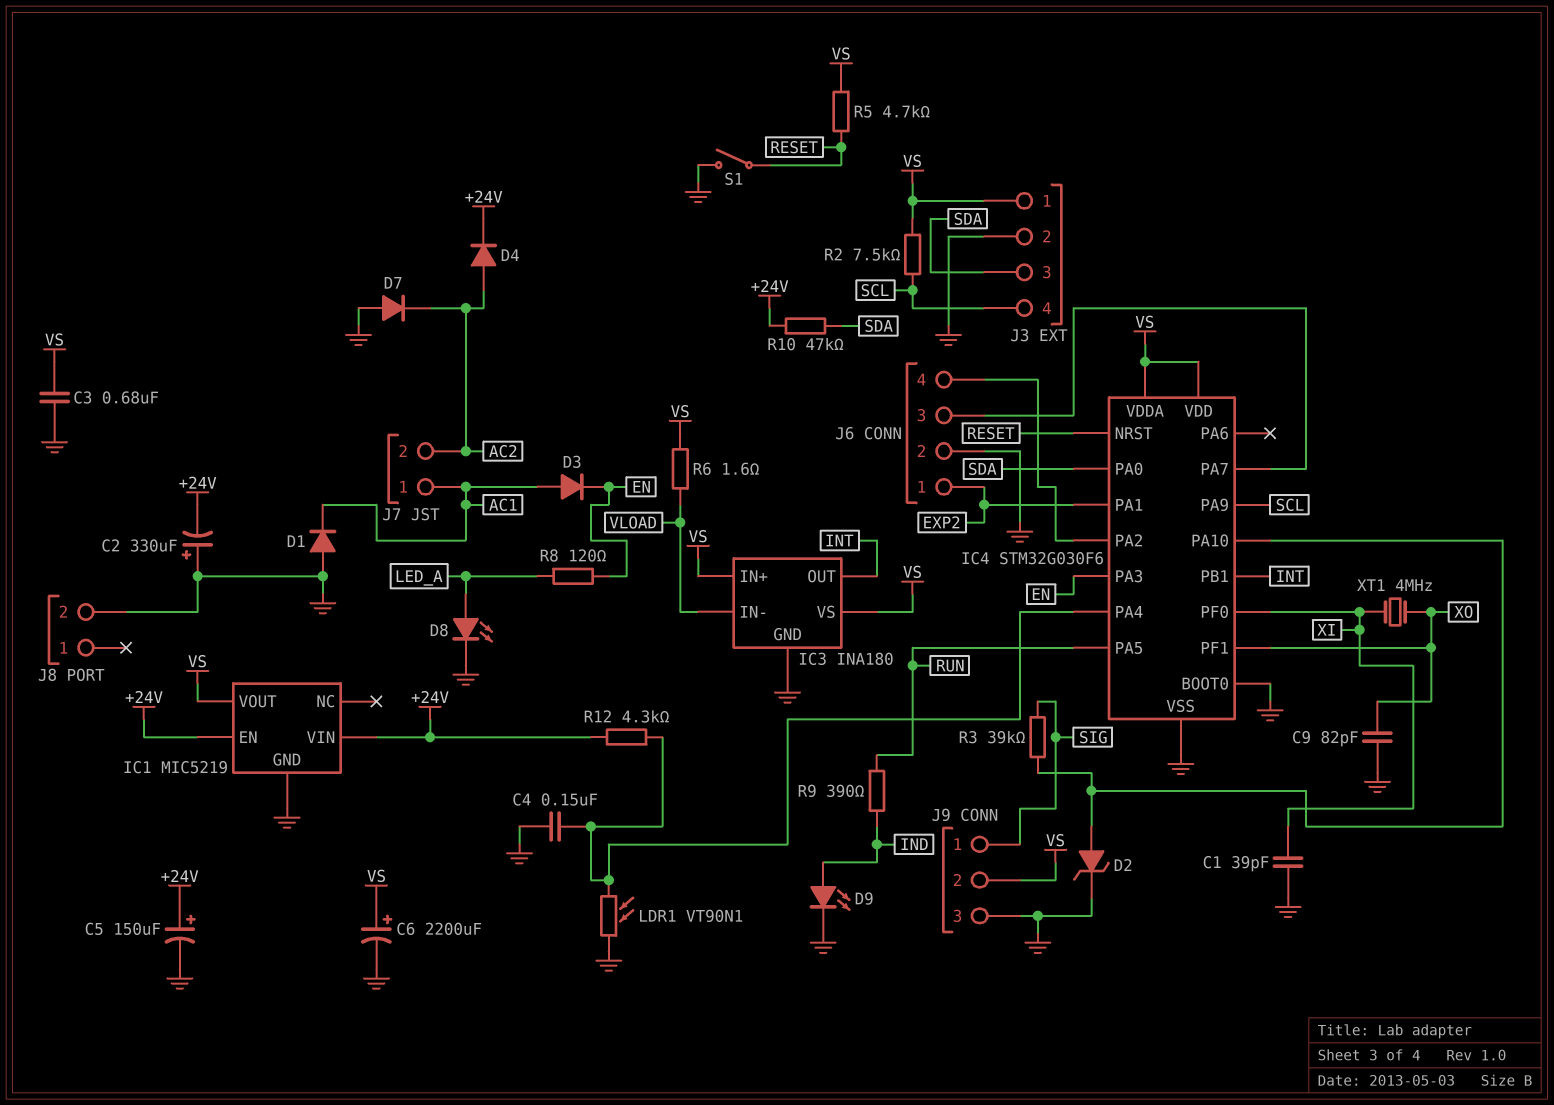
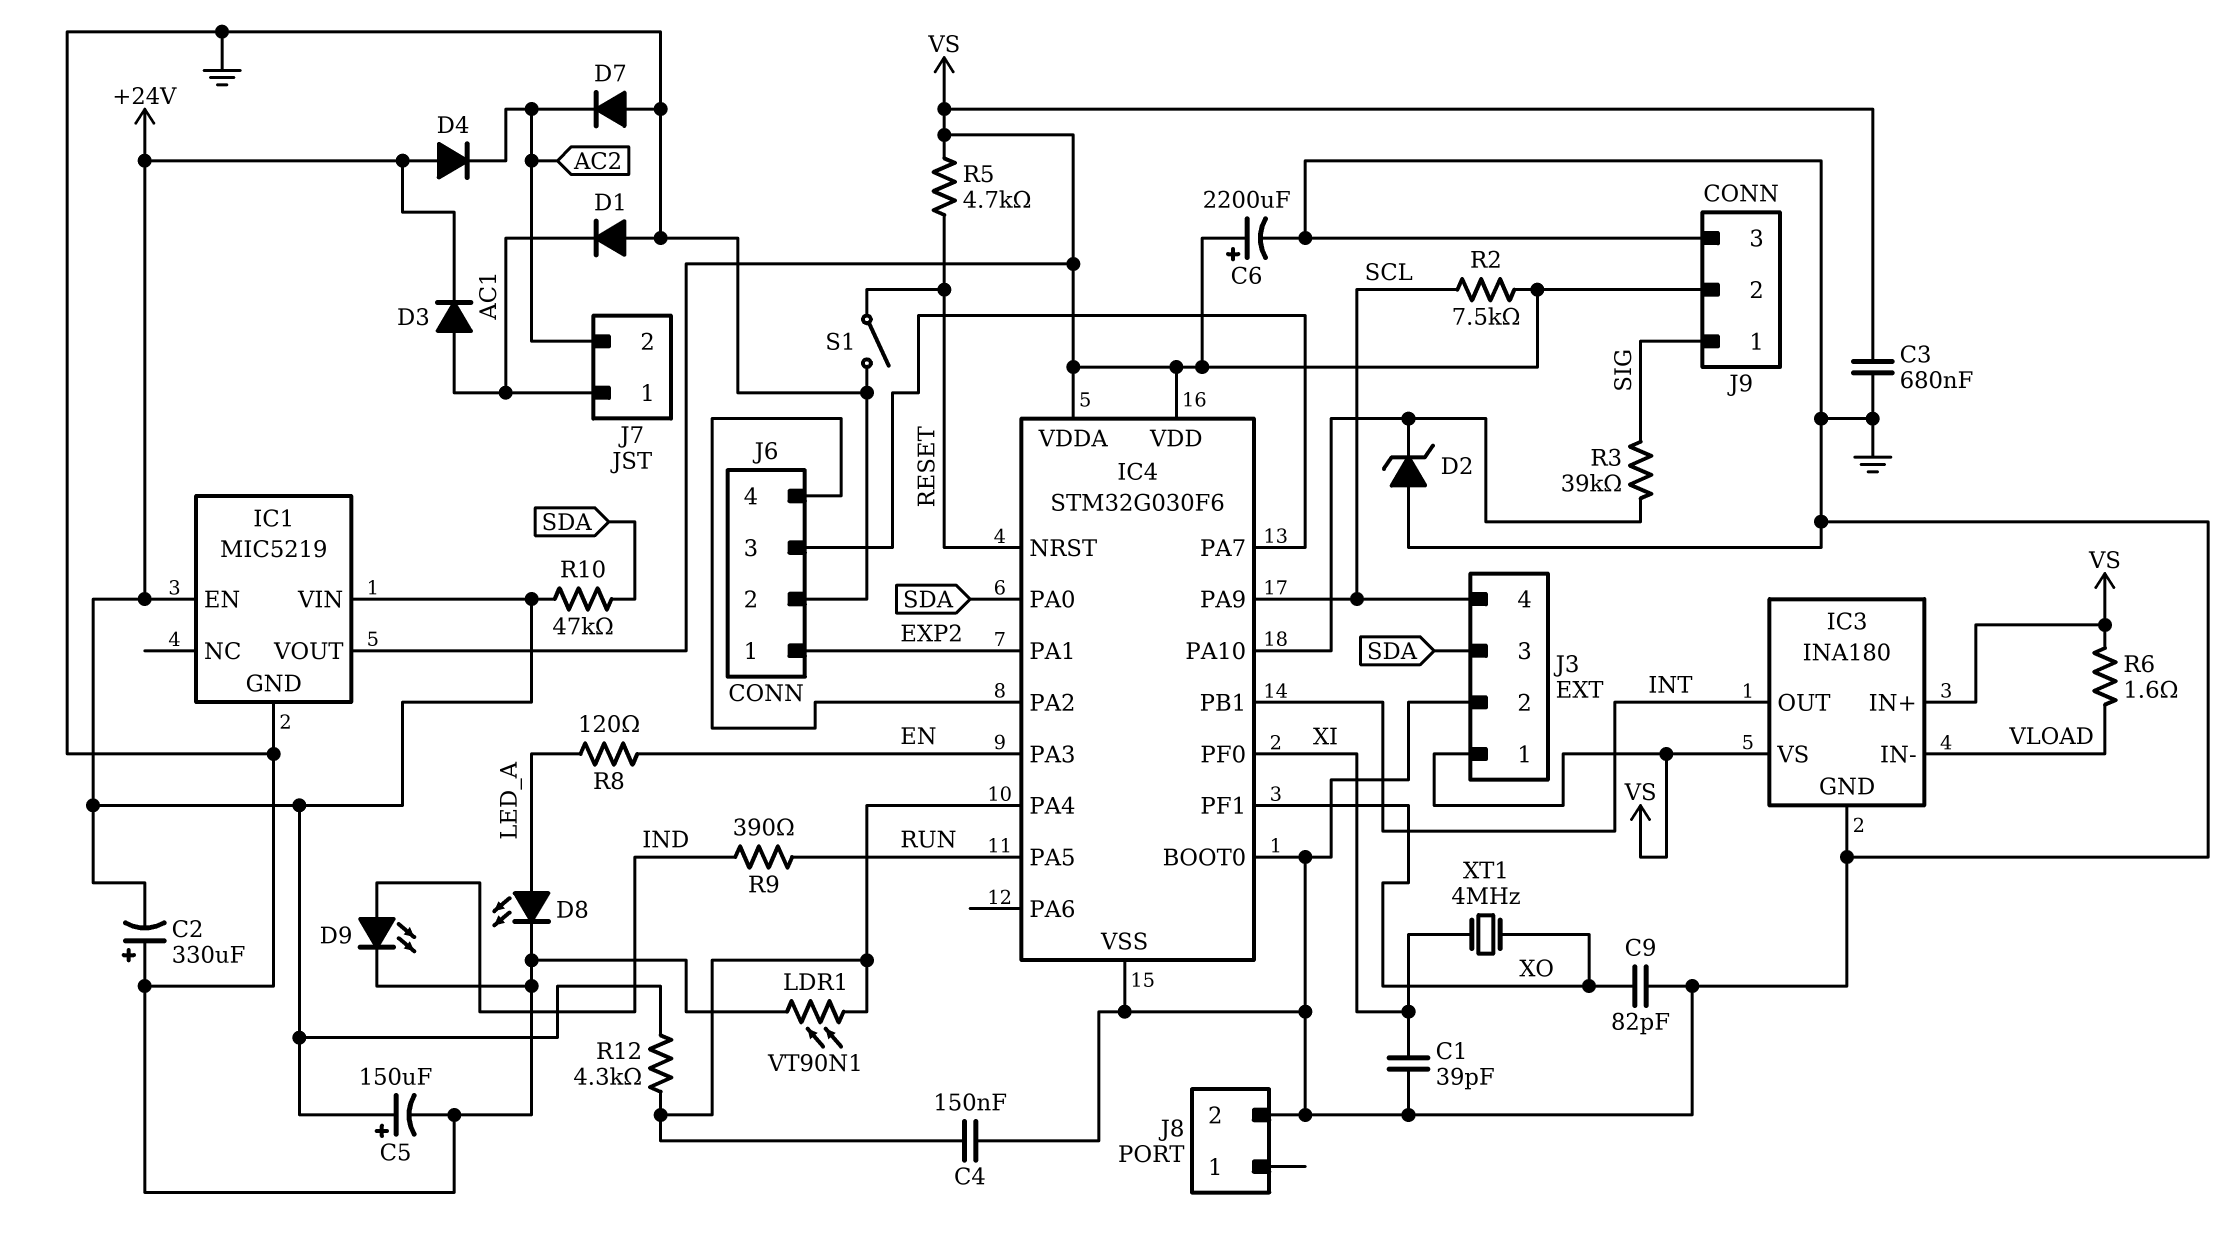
D2: zener (A IC4/PA10, K GND) -> zener (A GND, K IC4/PA10)
D3: diode (A AC1, K EN) -> diode (A AC1, K +24V)
D4: diode (A AC2, K +24V) -> diode (A +24V, K AC2)

